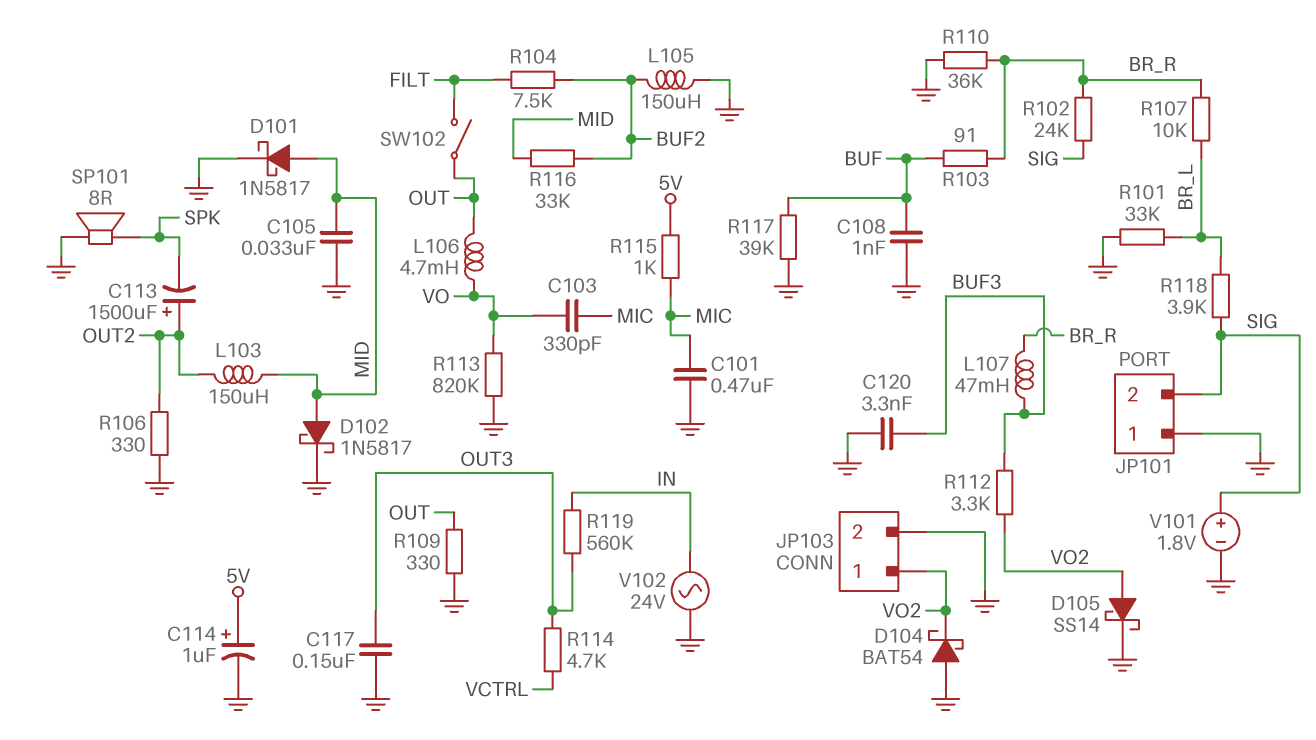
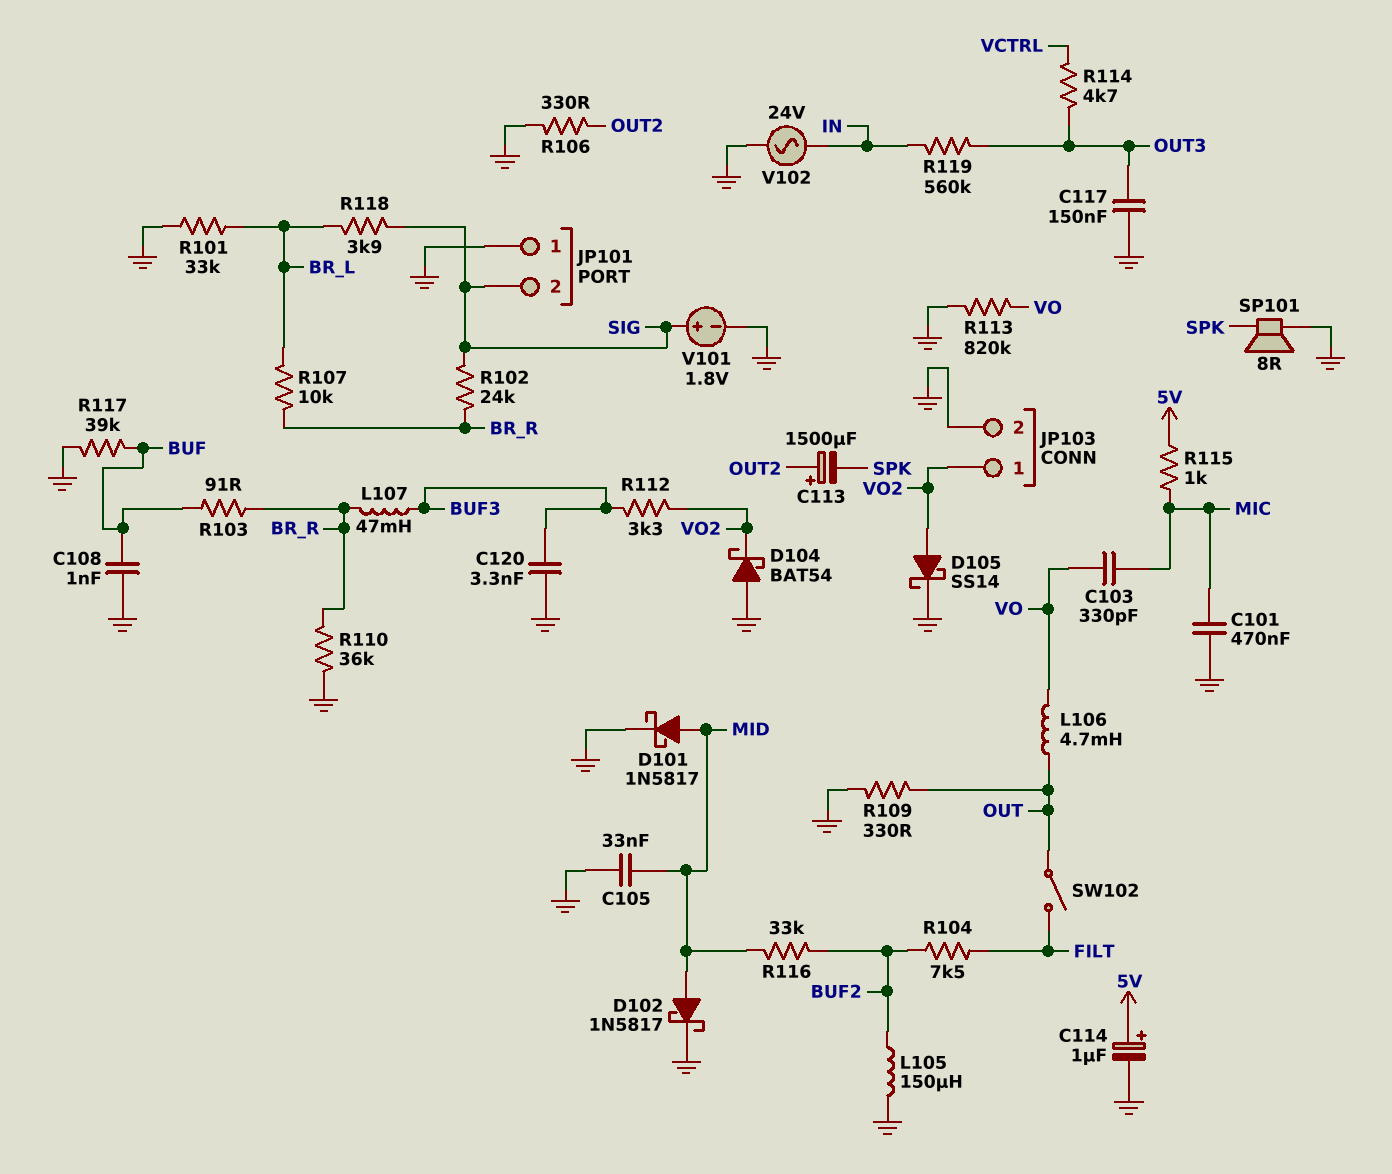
L103: 150uH (MID, OUT2) -> none

